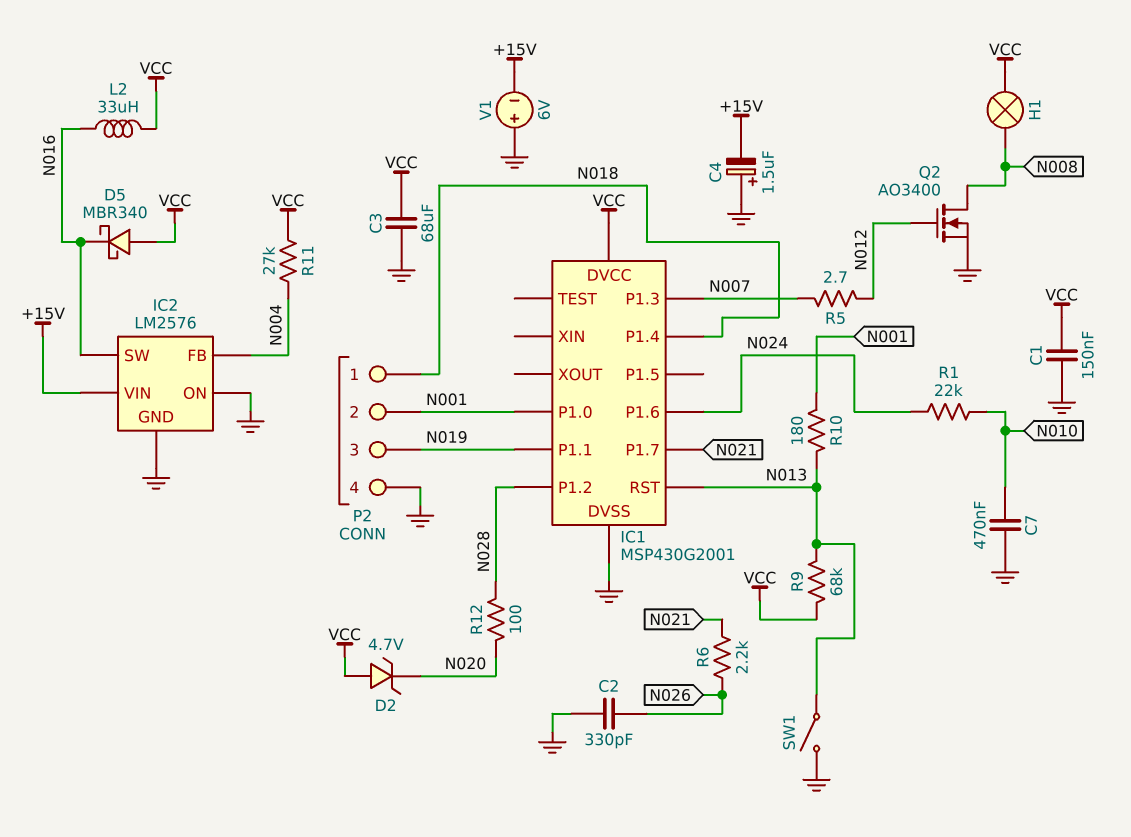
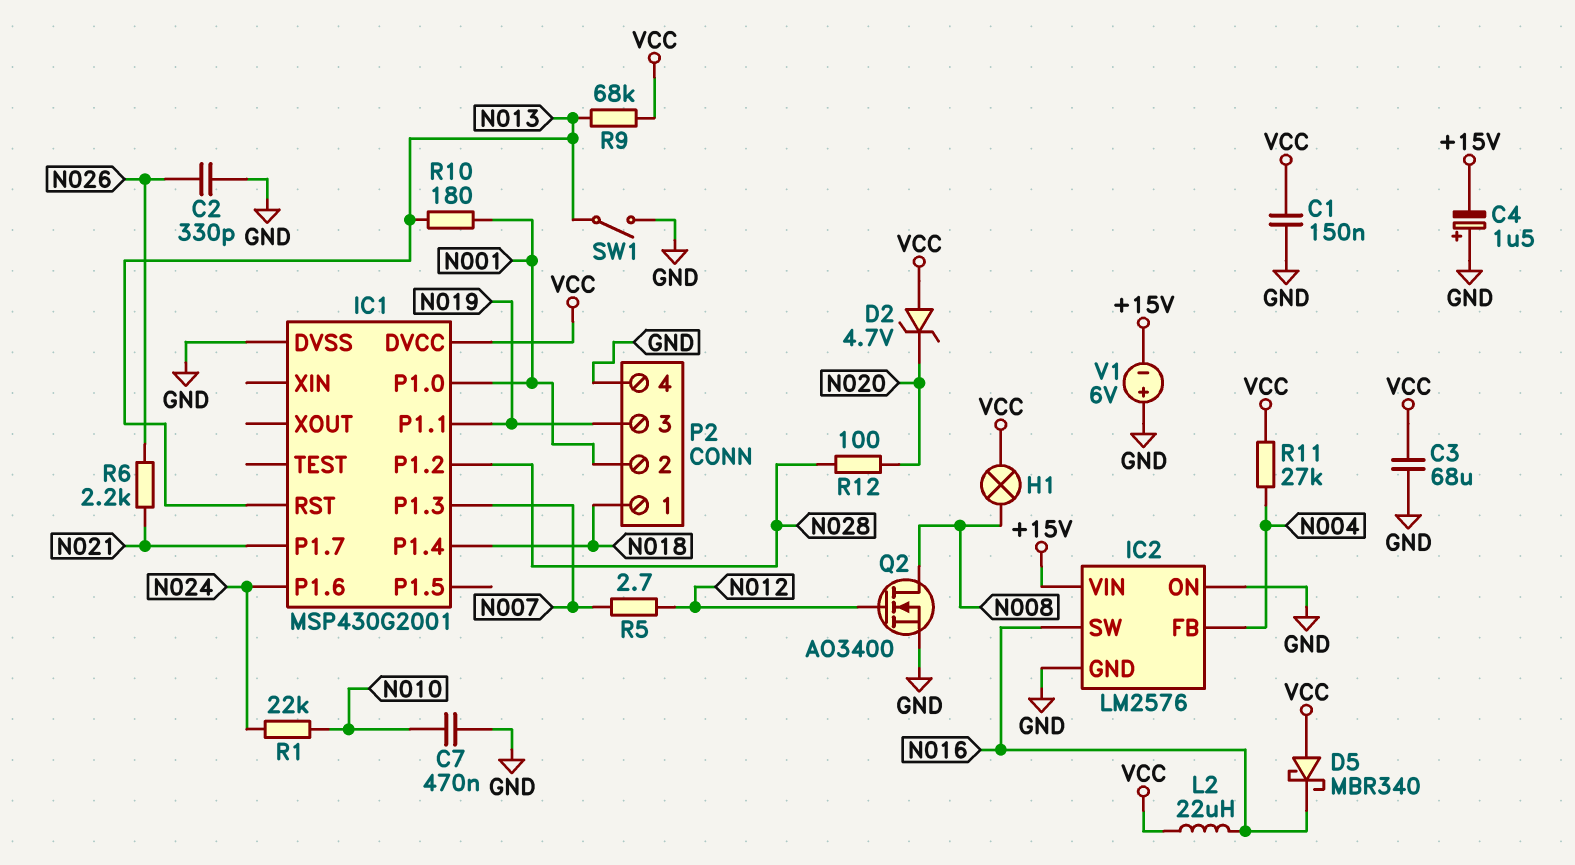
L2: 33uH (N016, VCC) -> 22uH (N016, VCC)

